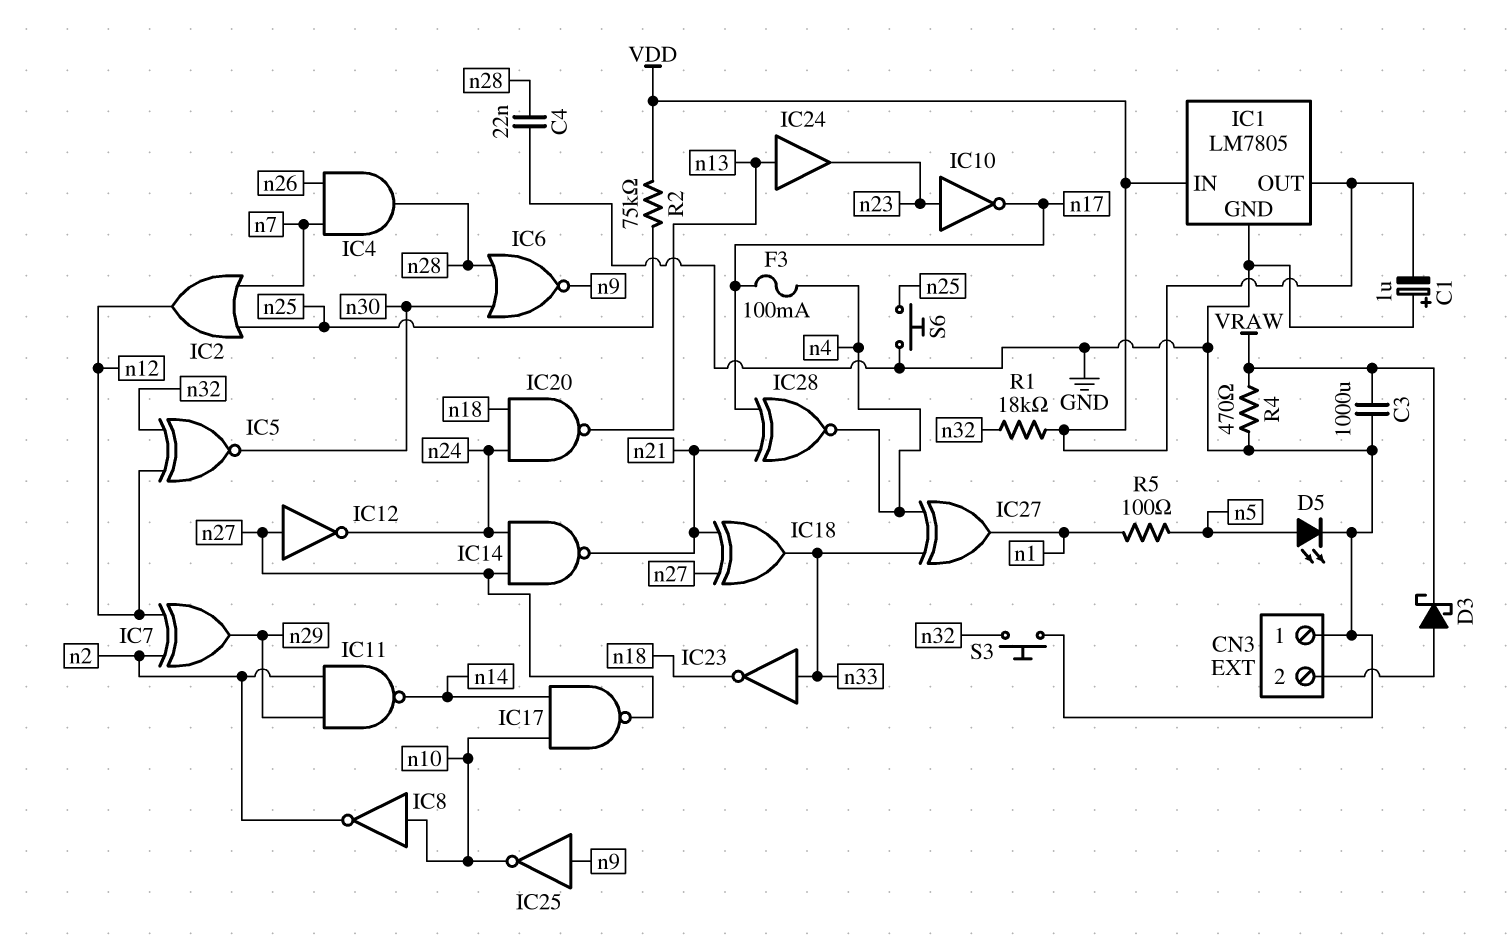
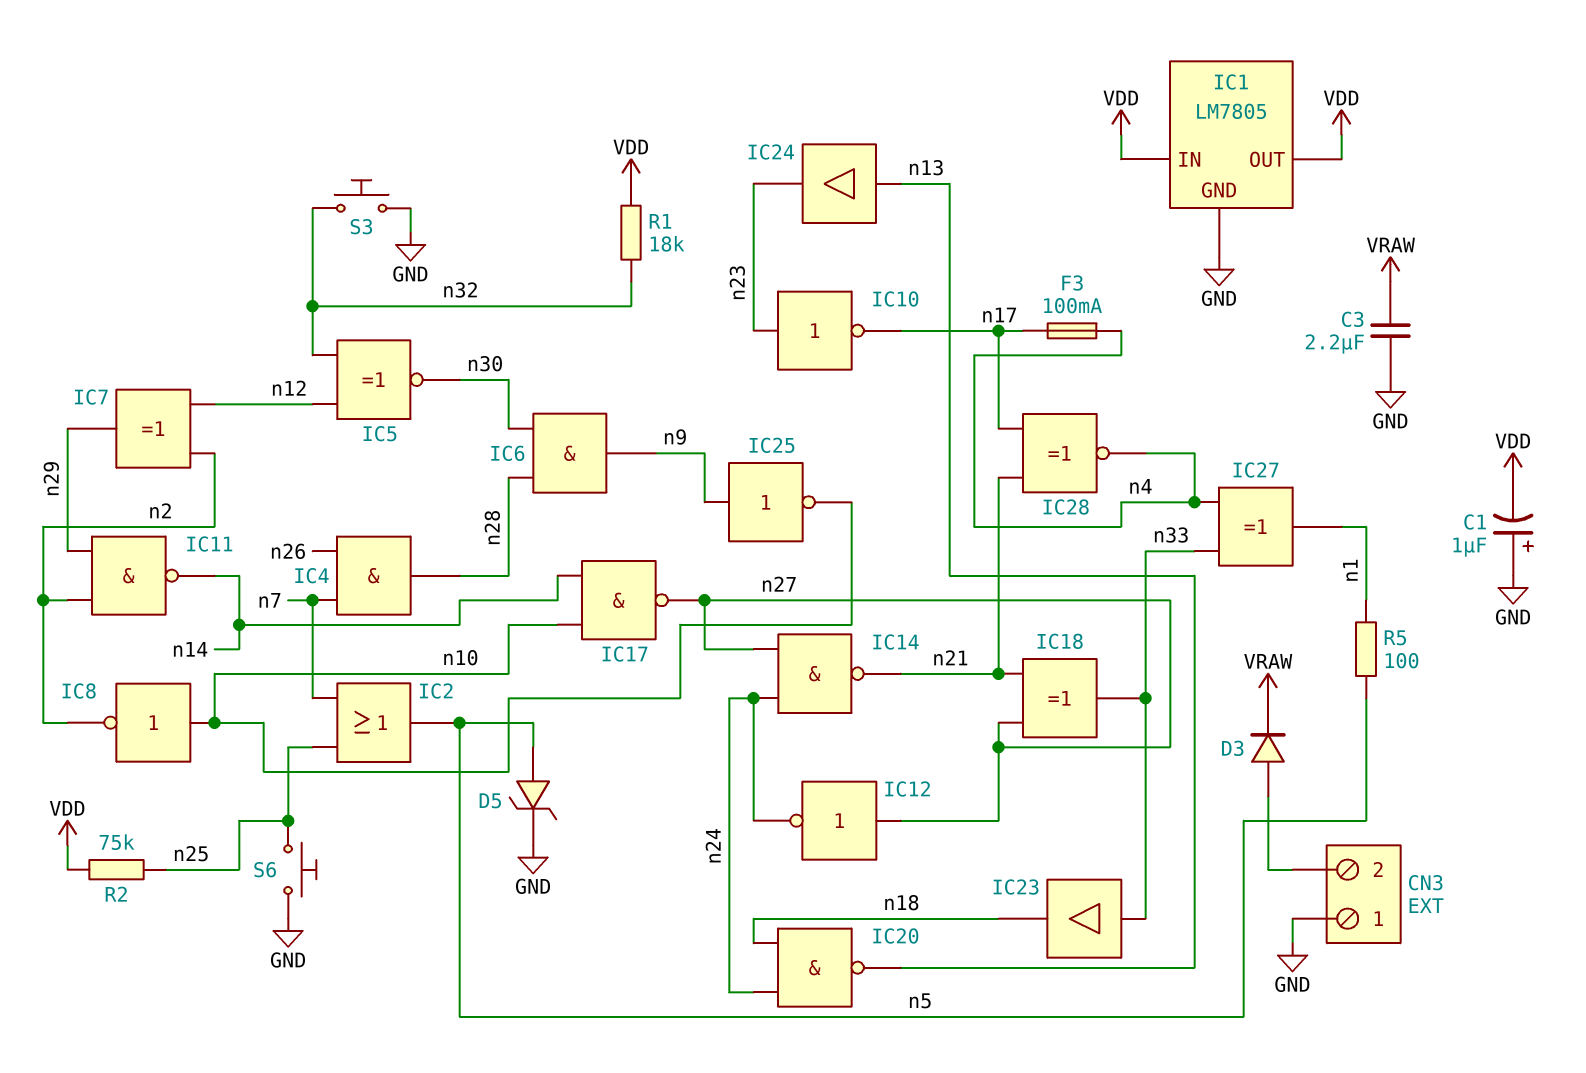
C3: 1000uF (GND, VRAW) -> 2.2uF (GND, VRAW)
C4: 22nF (GND, n28) -> none
D3: schottky (A CN3/2, K VRAW) -> diode (A CN3/2, K VRAW)
D5: LED (A n5, K GND) -> zener (A n5, K GND)
IC2: OR (in n7, in n25, out n12) -> OR (in n7, in n25, out n5)
IC6: NOR (in n28, in n30, out n9) -> AND (in n28, in n30, out n9)
IC23: NOT (in n33, out n18) -> buffer (in n33, out n18)
R4: 470 (GND, VRAW) -> none

